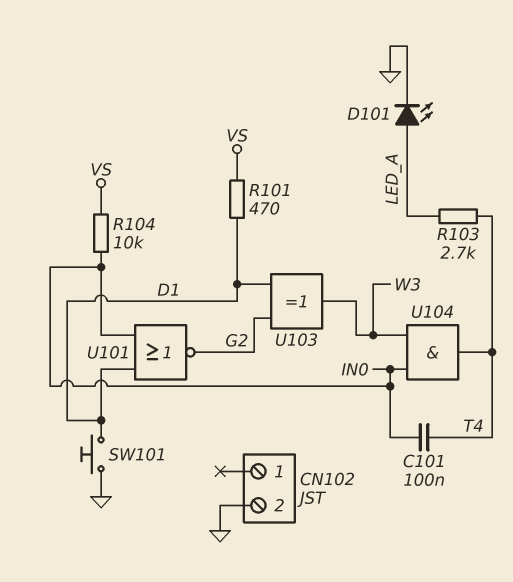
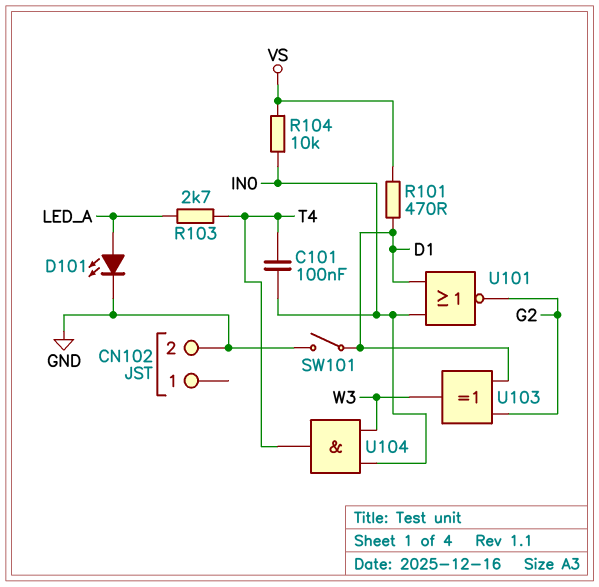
SW101: button (D1, GND) -> switch (D1, GND)

